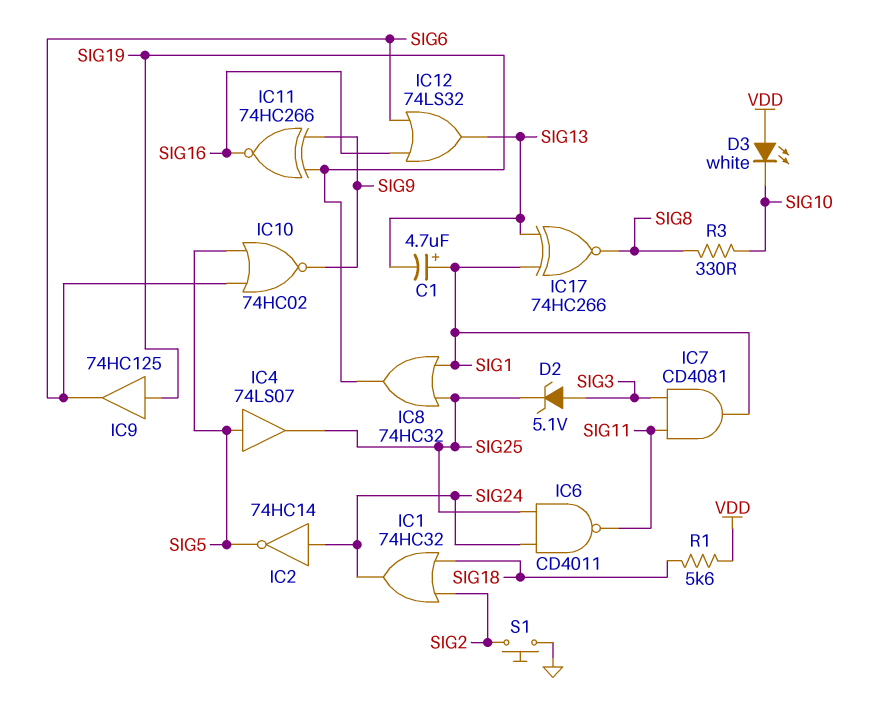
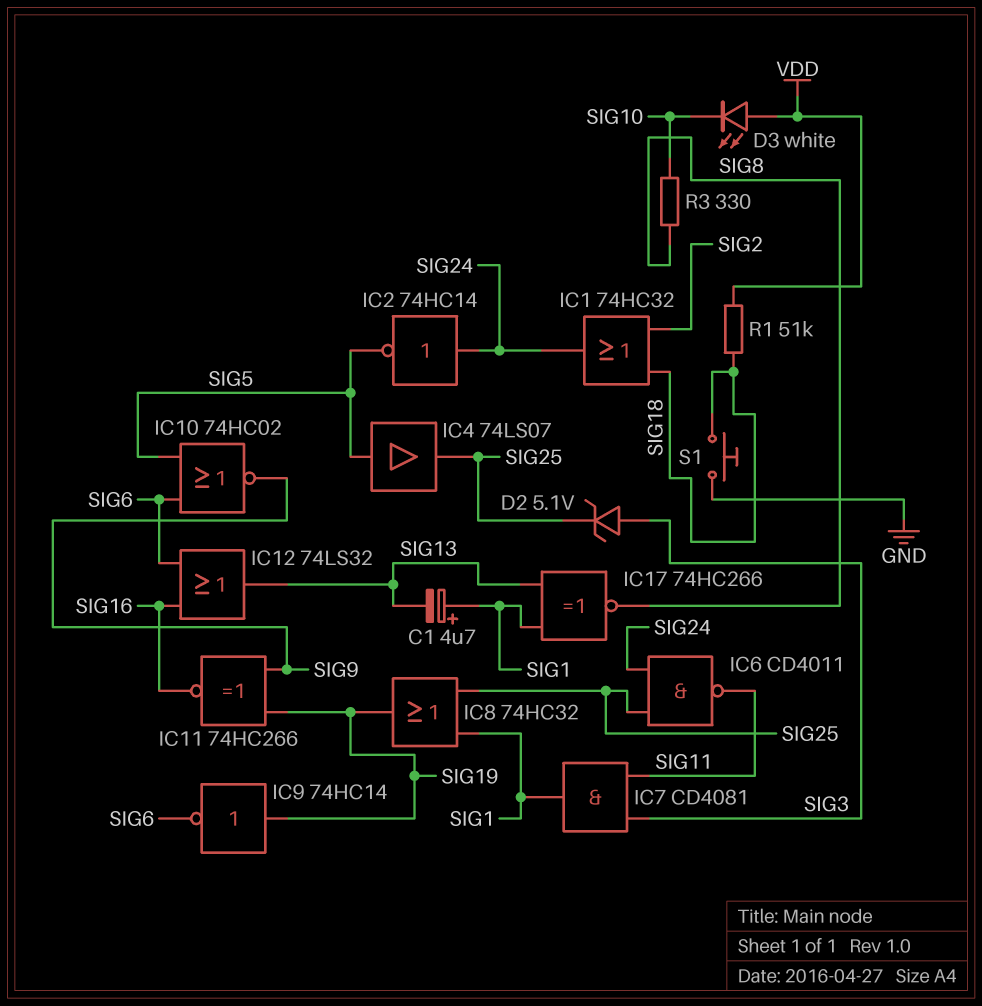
IC9: buffer 74HC125 (in SIG19, out SIG6) -> NOT 74HC14 (in SIG19, out SIG6)
R1: 5.6k (SIG18, VDD) -> 51k (SIG18, VDD)
S1: button (GND, SIG2) -> button (GND, SIG18)

